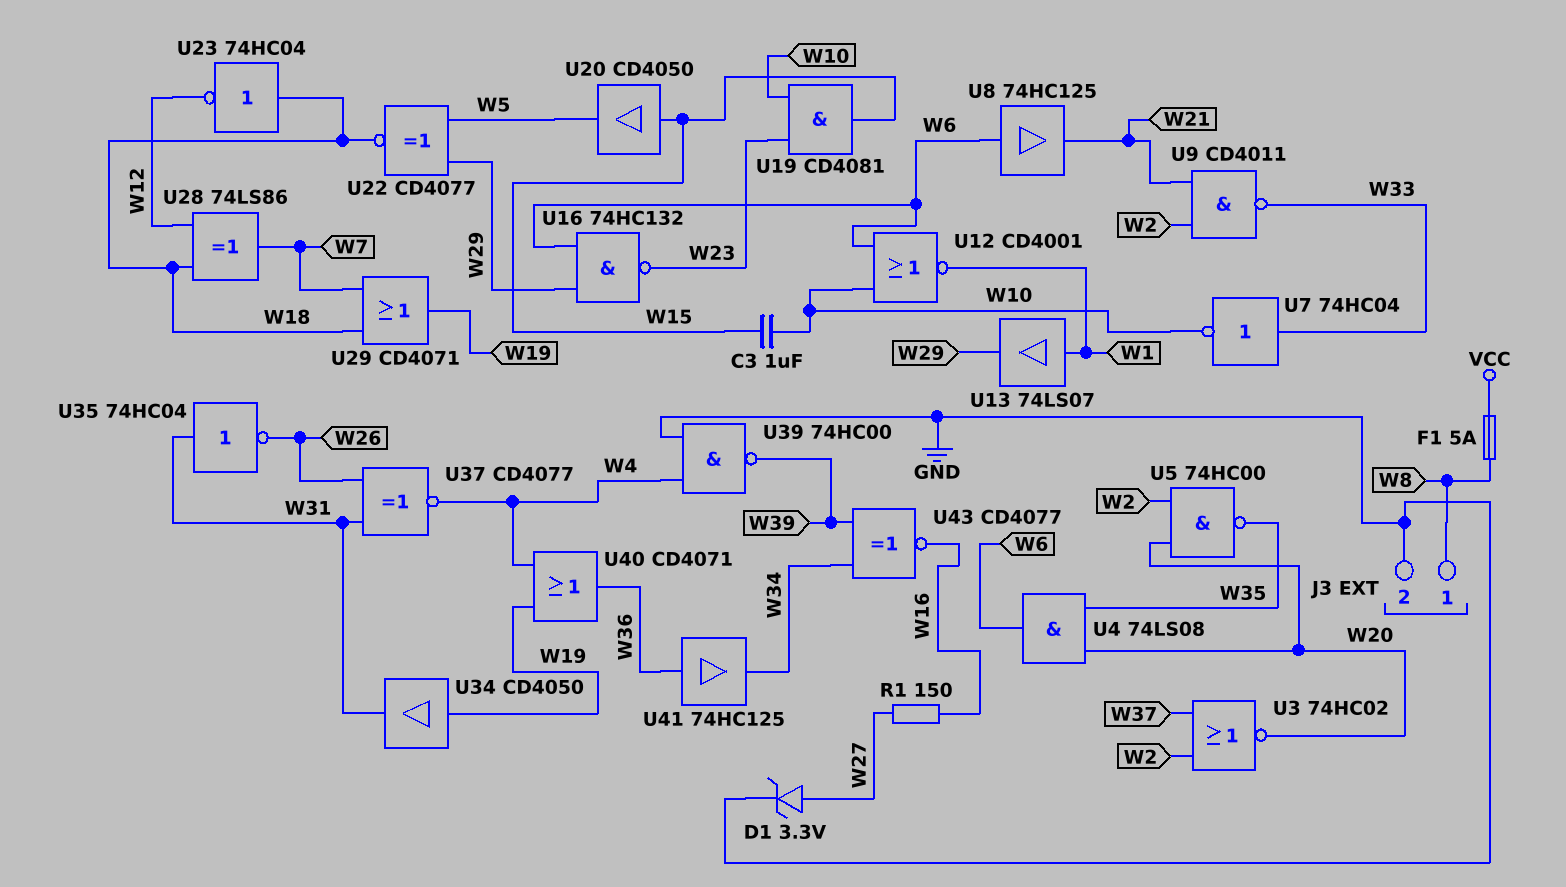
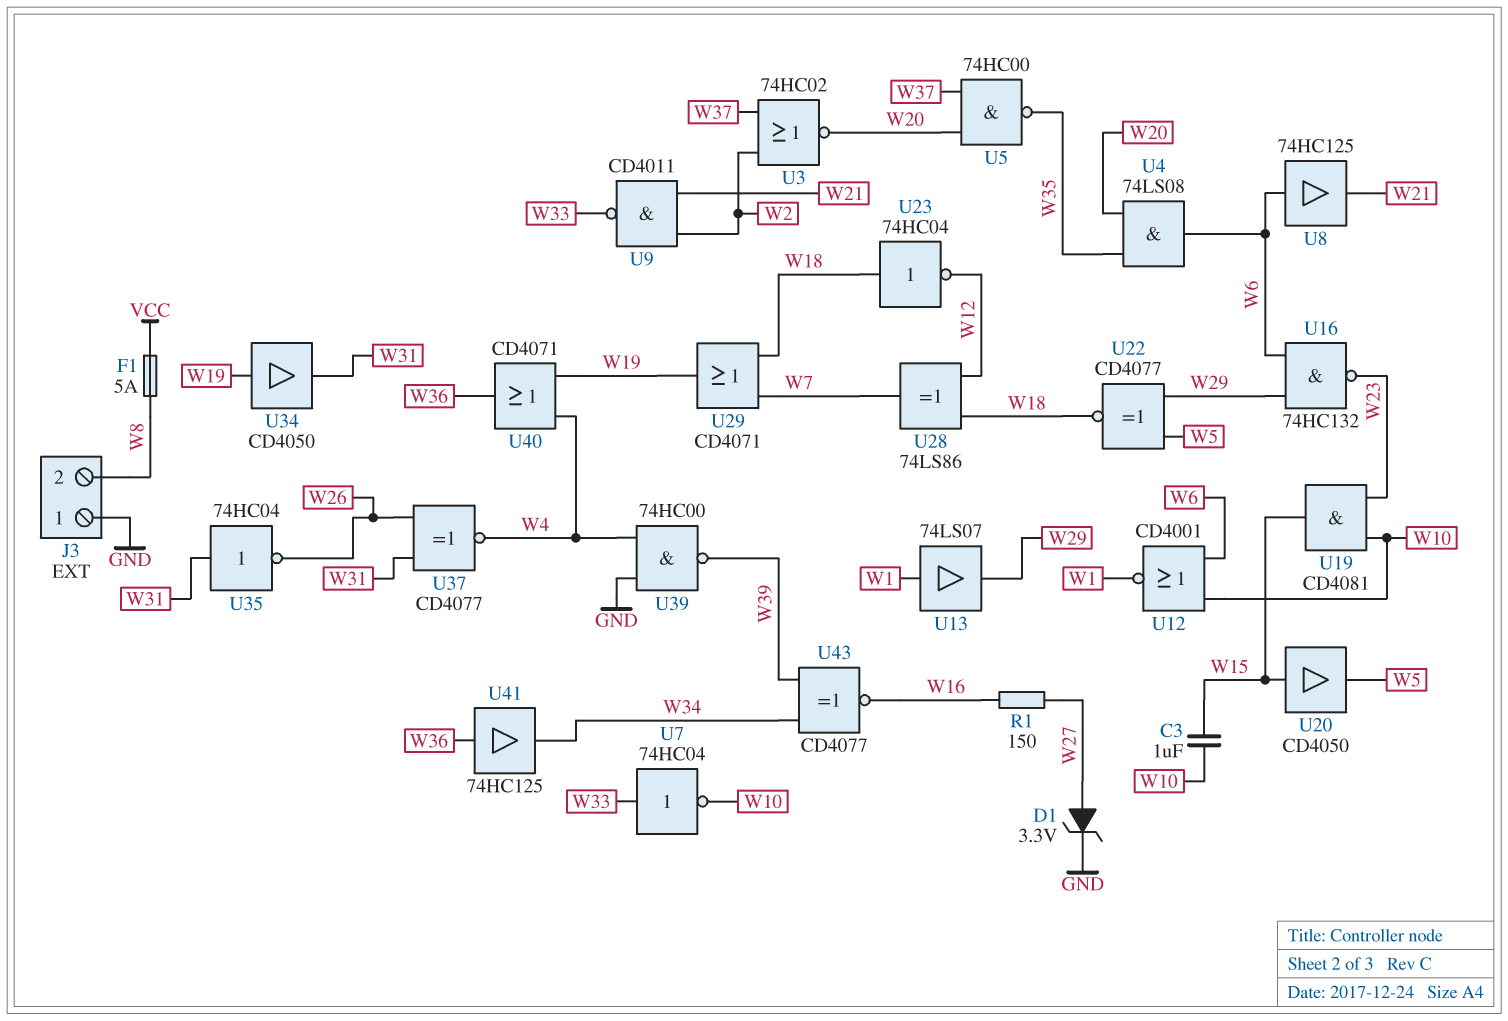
J3 pin 1: W8 -> GND
J3 pin 2: GND -> W8
U5: NAND 74HC00 (in W2, in W20, out W35) -> NAND 74HC00 (in W20, in W37, out W35)

